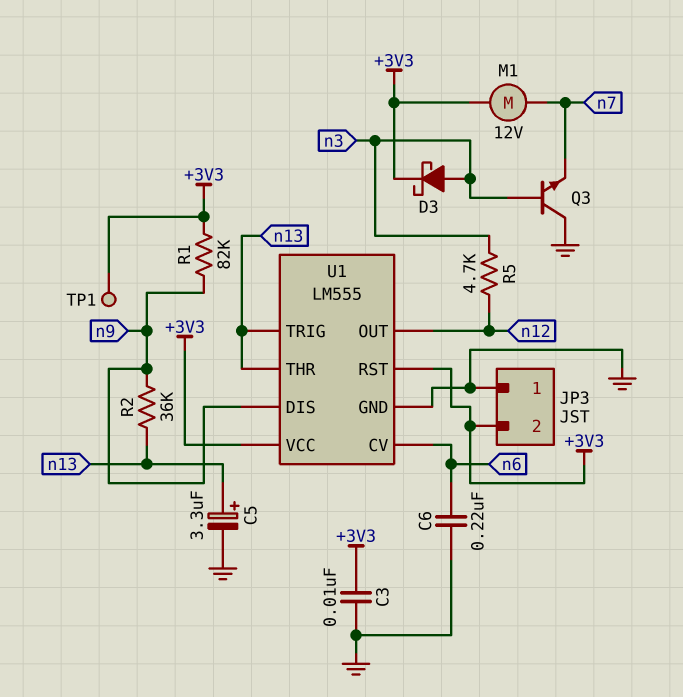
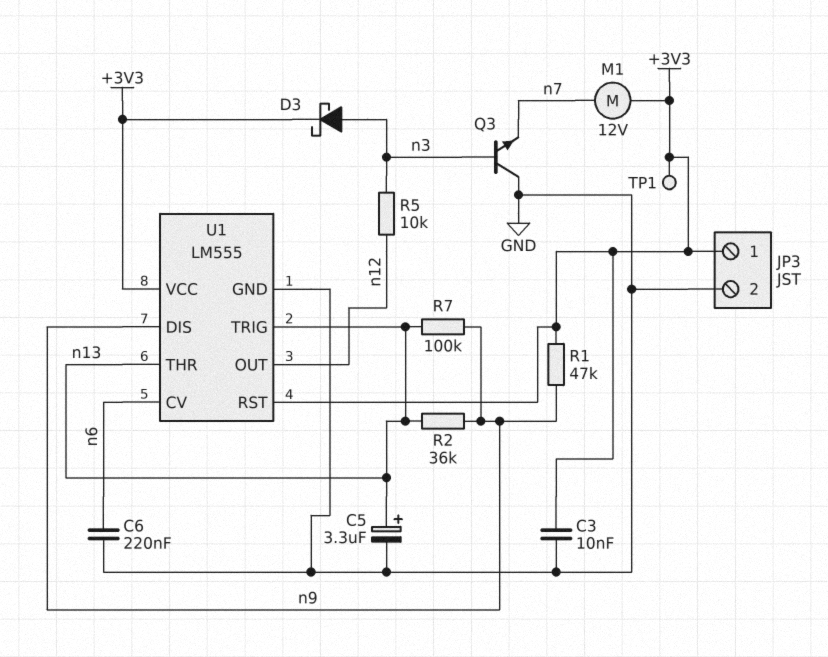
JP3 pin 1: GND -> +3V3
JP3 pin 2: +3V3 -> GND
R1: 82k (+3V3, n9) -> 47k (+3V3, n9)
R5: 4.7k (n3, n12) -> 10k (n3, n12)
R7: none -> 100k (n9, n13)

